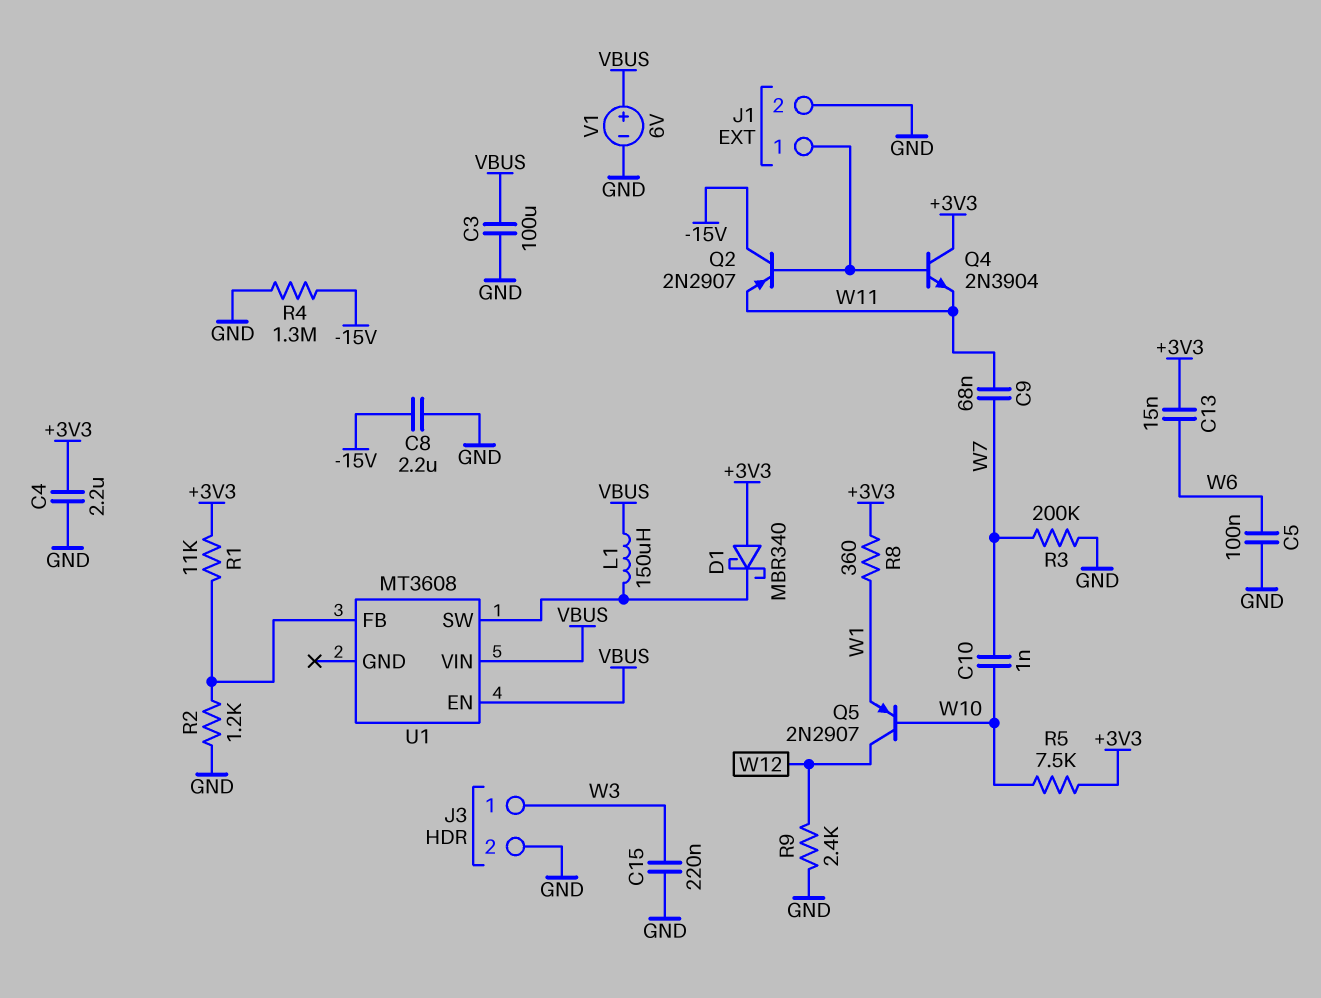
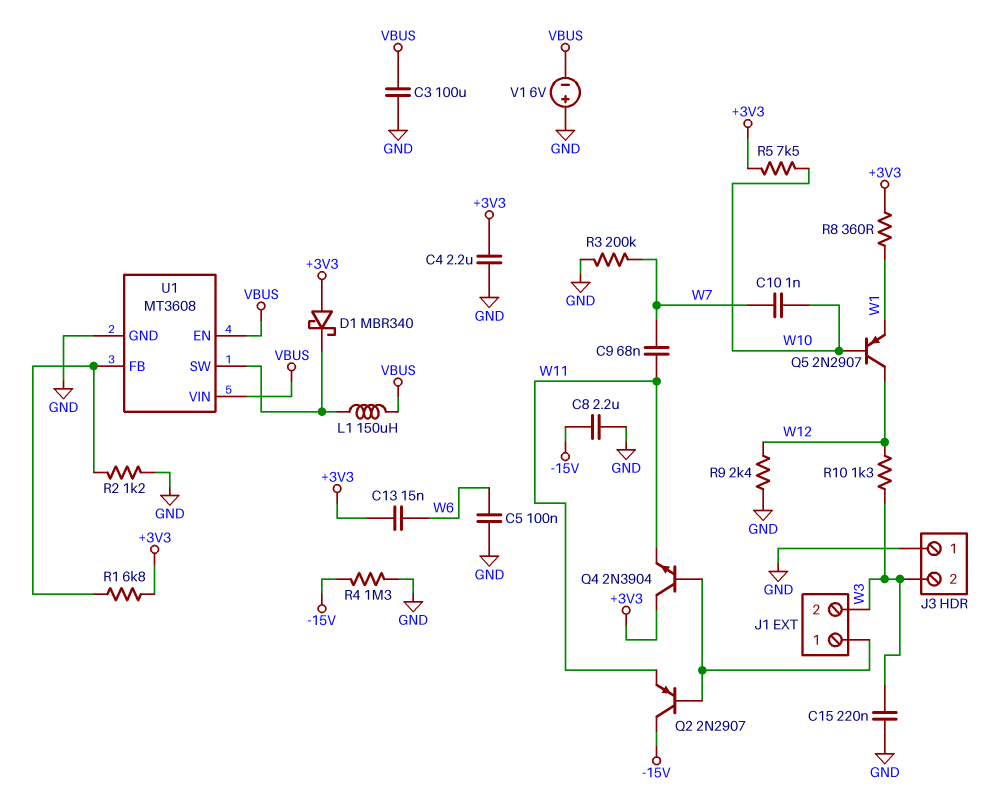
J1 pin 2: GND -> W3
J3 pin 1: W3 -> GND
J3 pin 2: GND -> W3
R1: 11k (+3V3, U1/FB) -> 6.8k (+3V3, U1/FB)
R10: none -> 1.3k (W3, W12)
U1 pin GND: none -> GND
V1: 6V (plus VBUS, minus GND) -> 6V (plus GND, minus VBUS)

